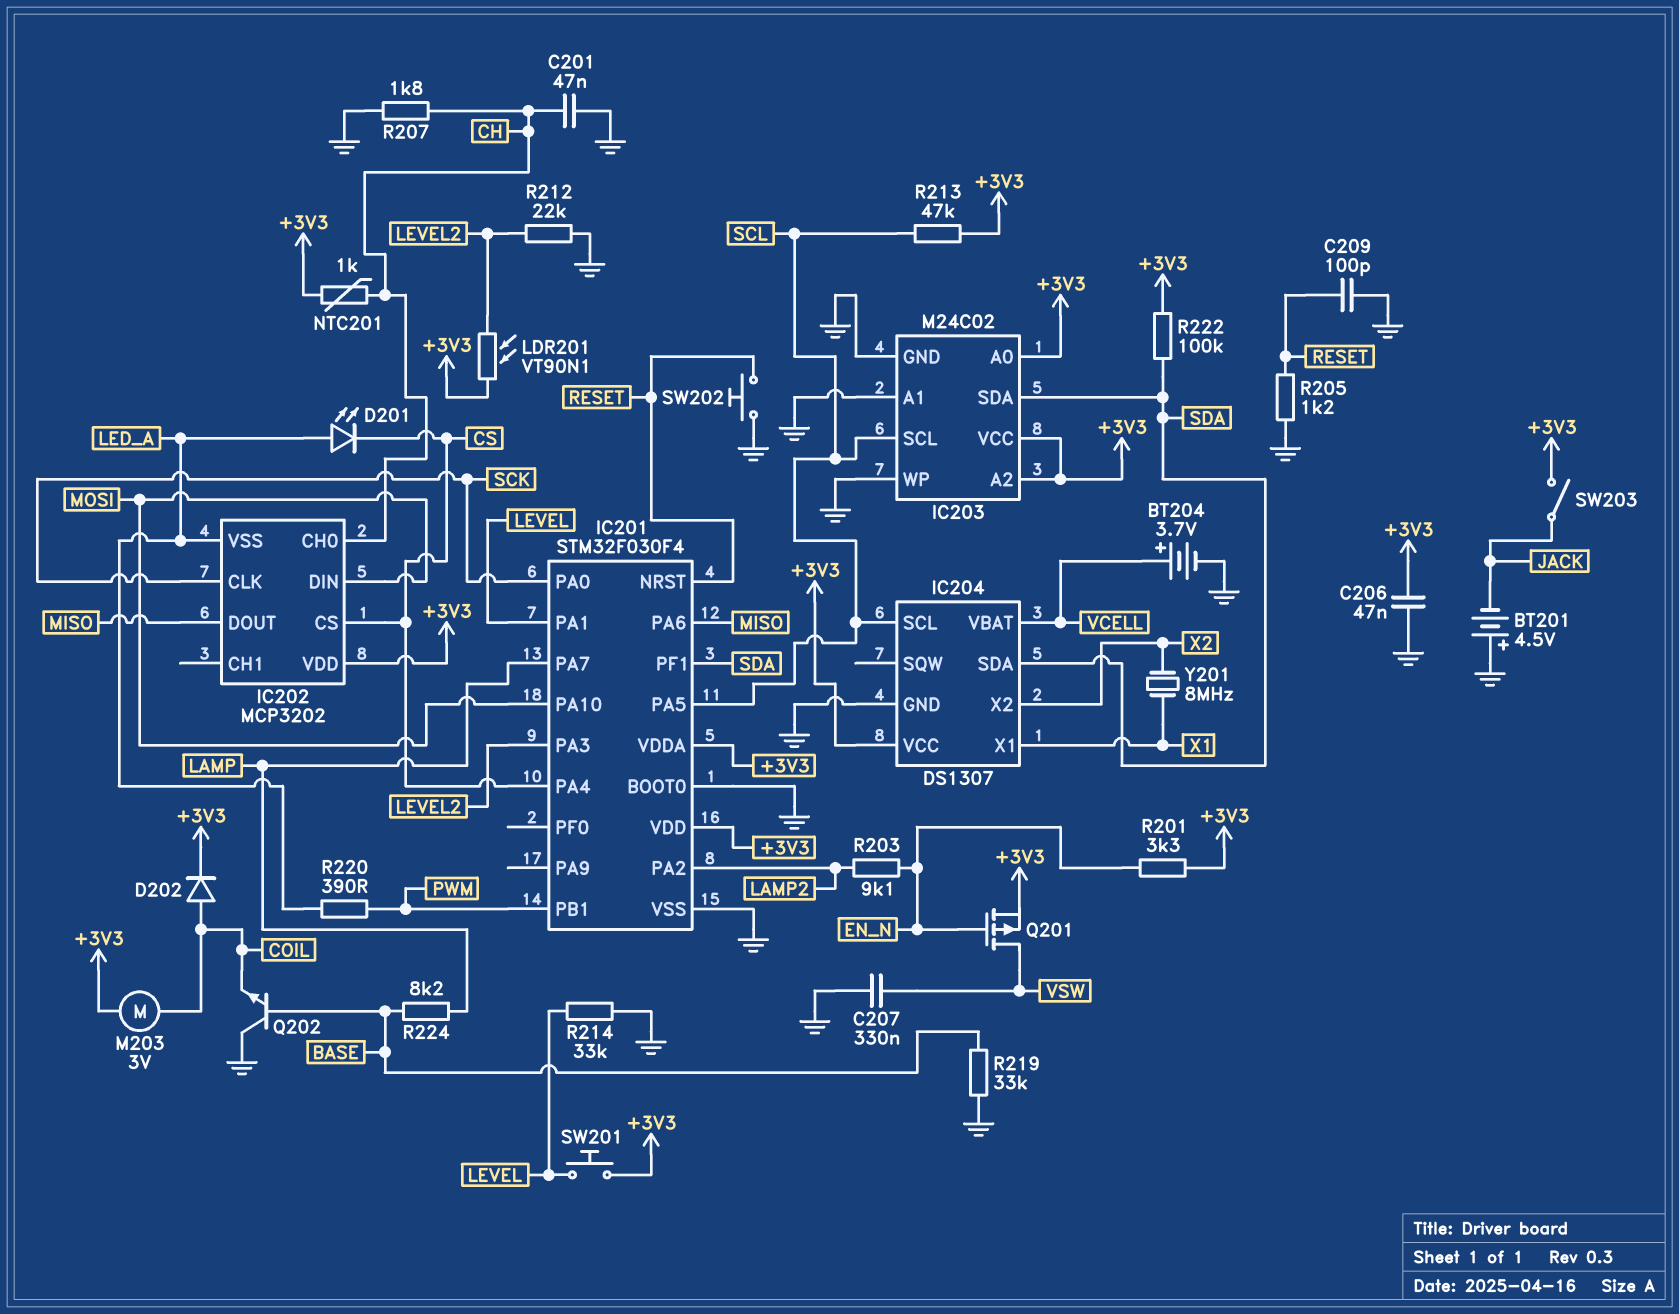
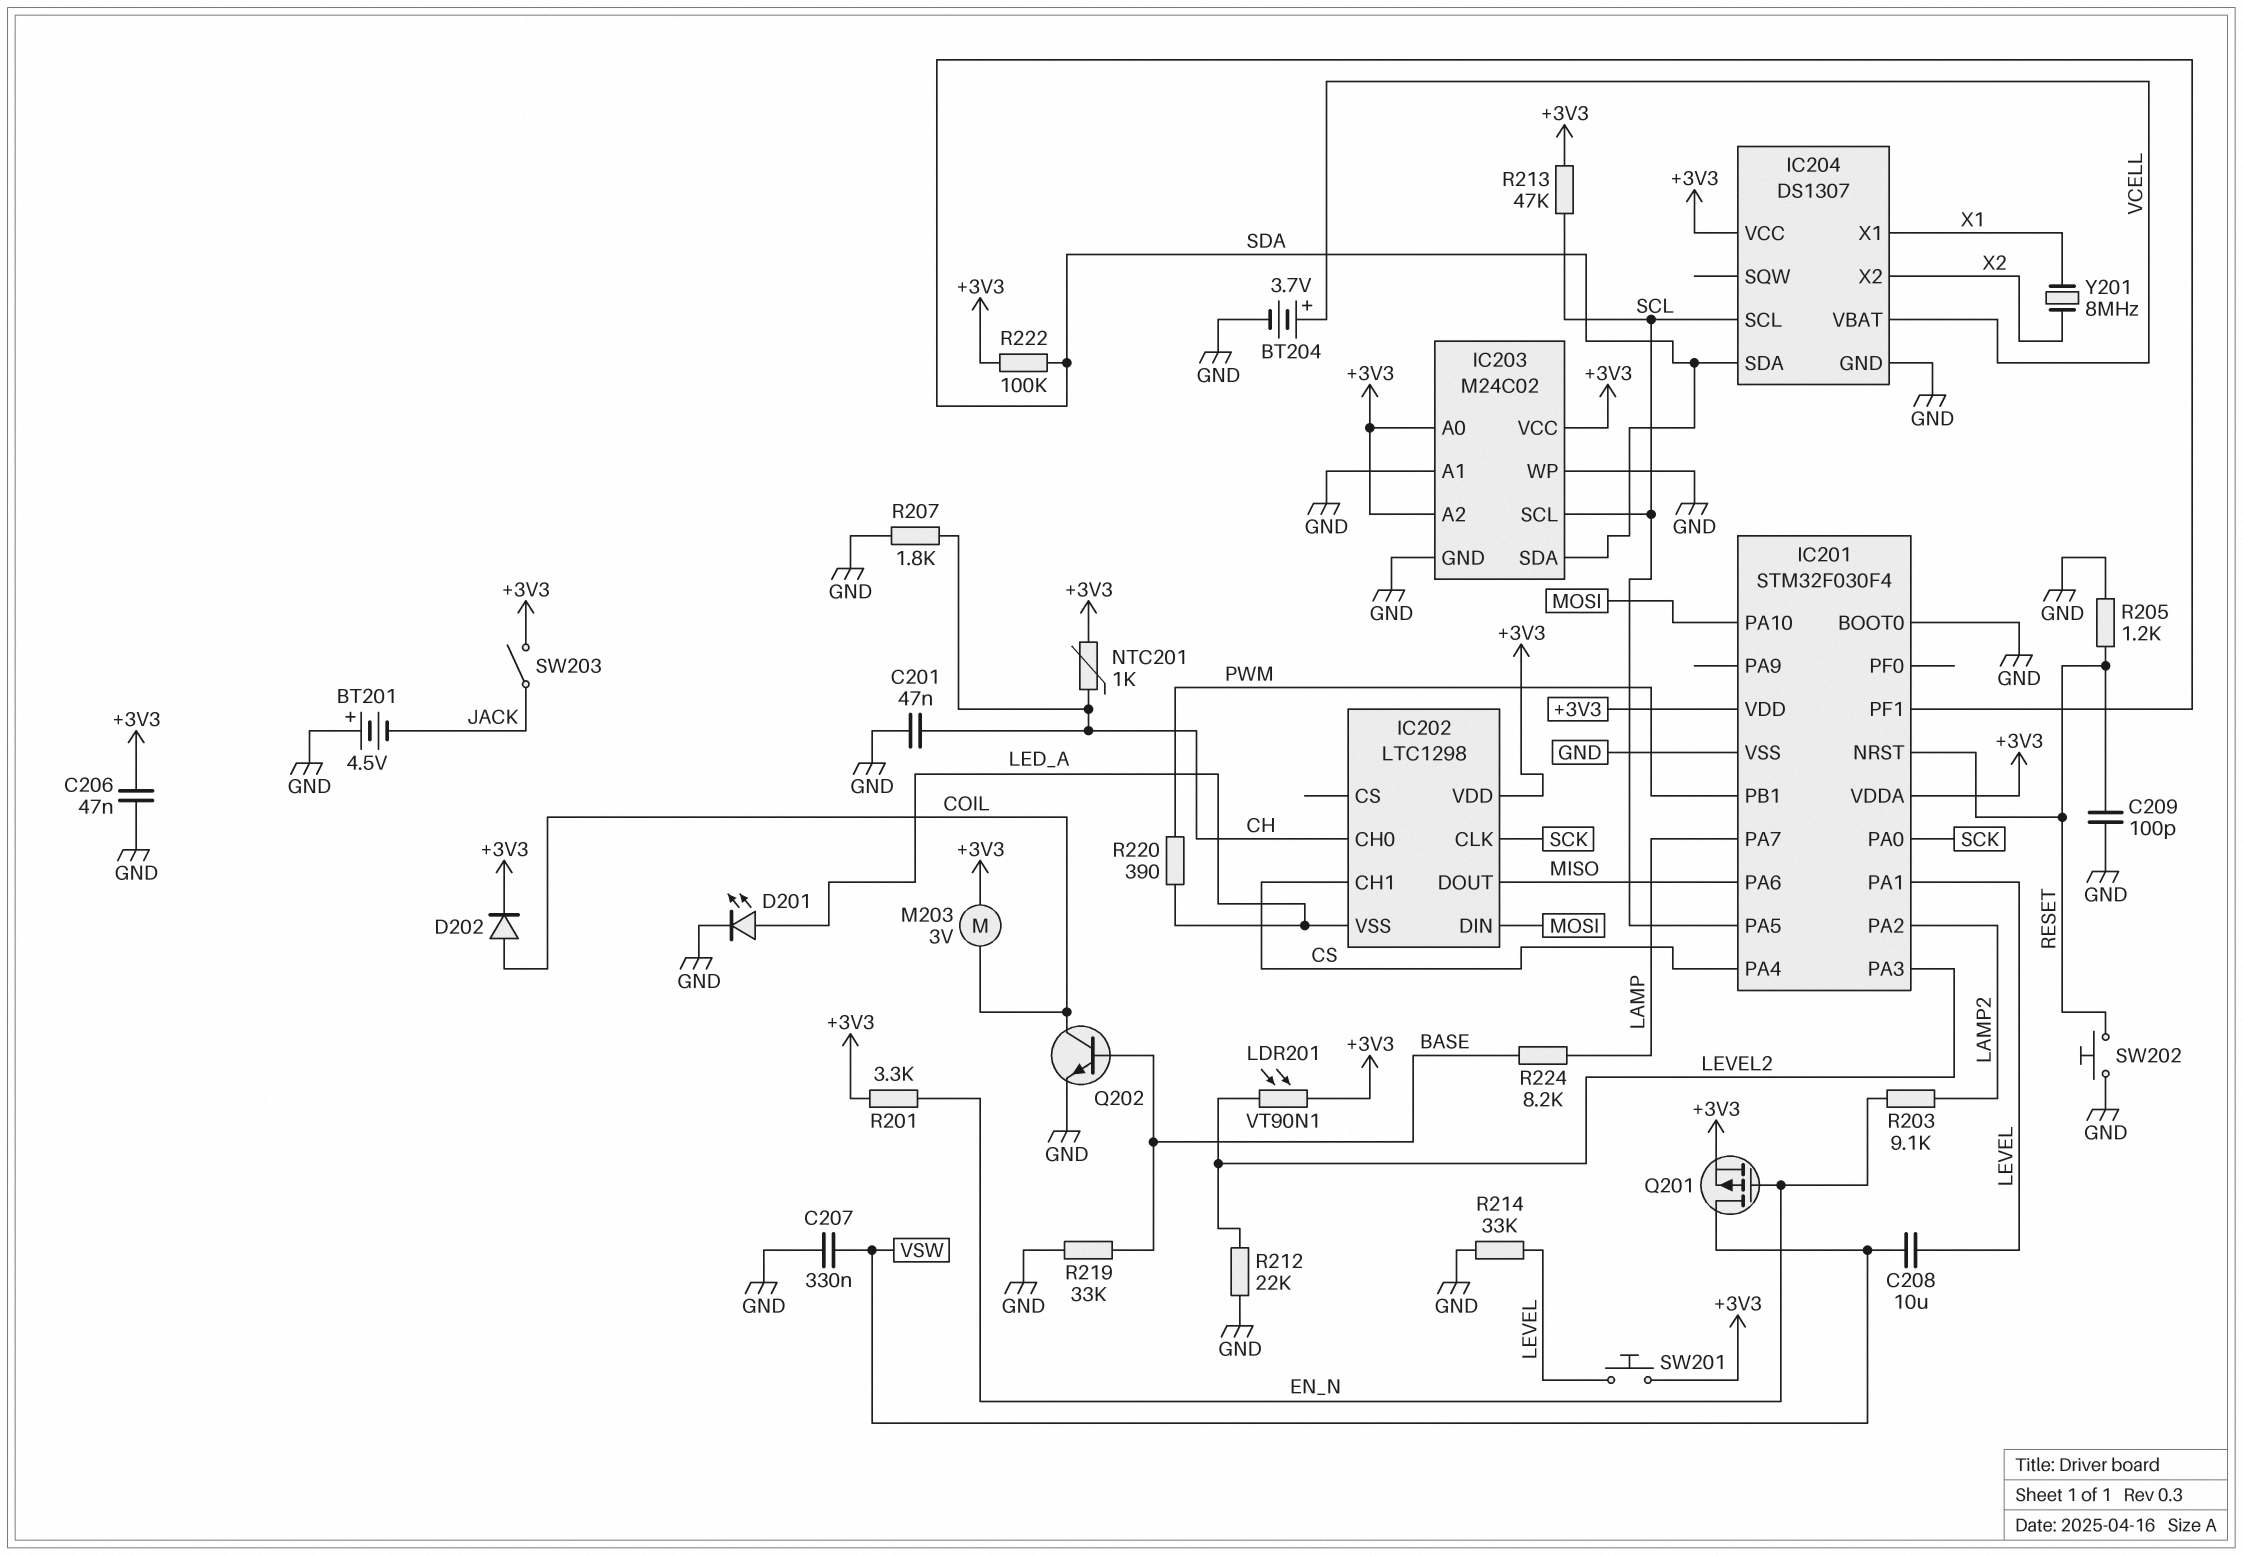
C208: none -> 10uF (LEVEL, VSW)
D201: LED (A LED_A, K CS) -> LED (A LED_A, K GND)
IC202: MCP3202 -> LTC1298
IC202 pin CH1: none -> CS
IC202 pin CS: CS -> none
Q202: NPN (B BASE, C GND, E COIL) -> NPN (B BASE, C COIL, E GND)

